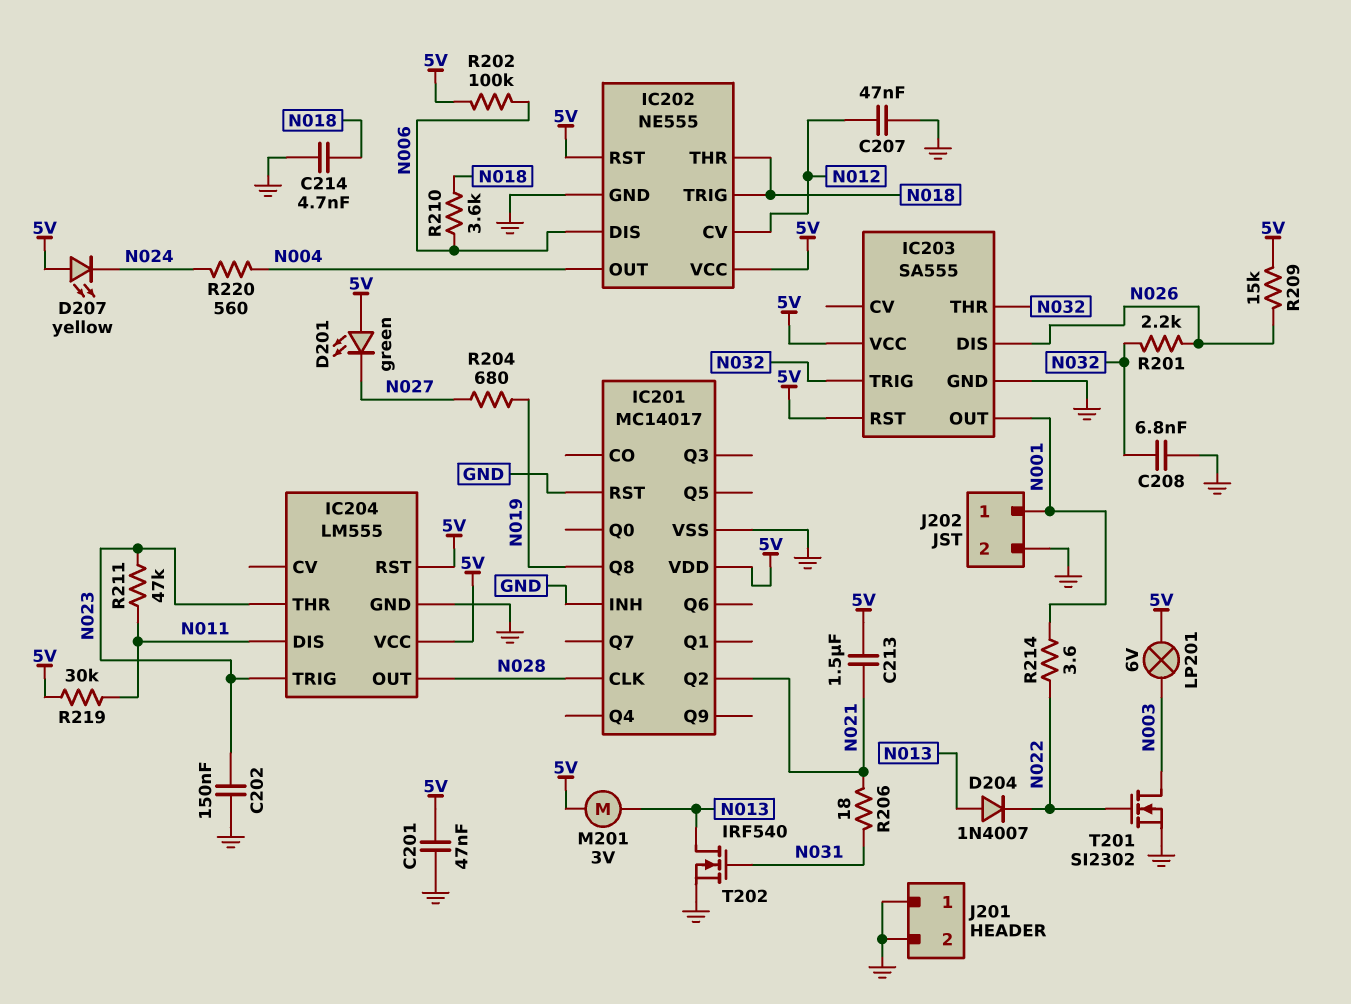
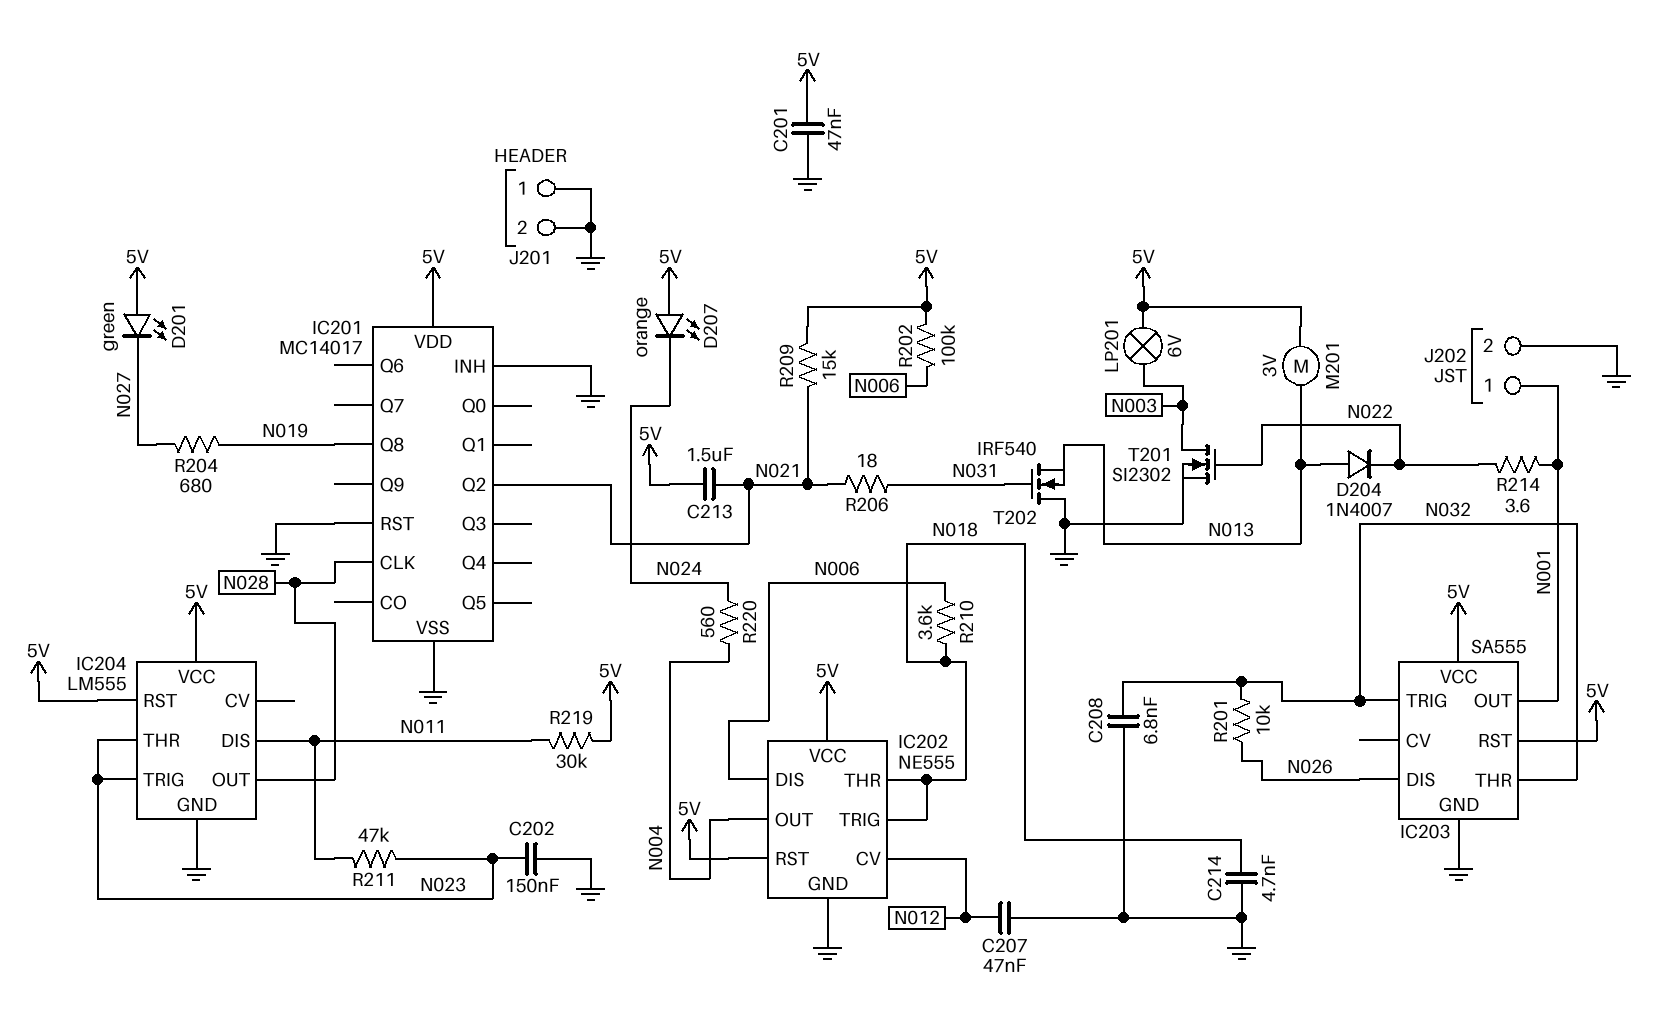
D207: LED yellow (A 5V, K N024) -> LED orange (A 5V, K N024)
R201: 2.2k (N026, N032) -> 10k (N026, N032)
R209: 15k (5V, N026) -> 15k (5V, N021)
T202: NMOS IRF540 (G N031, D N013, S GND) -> NMOS IRF540 (G N031, D GND, S N013)

